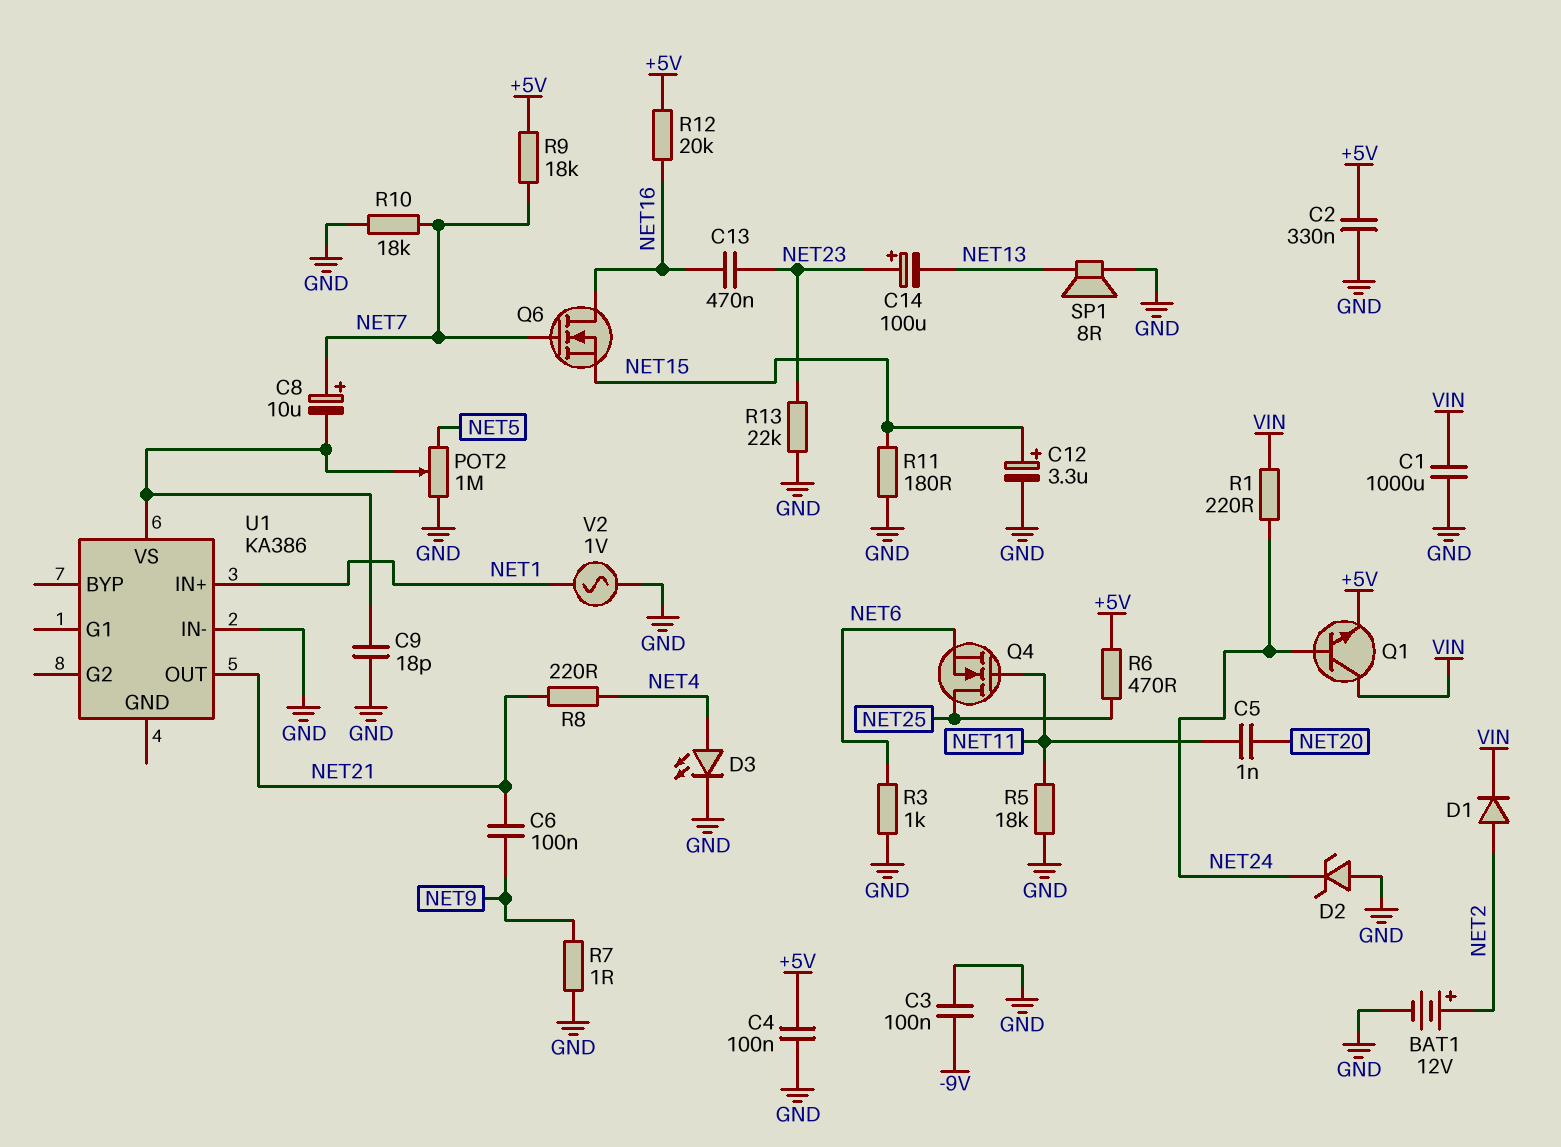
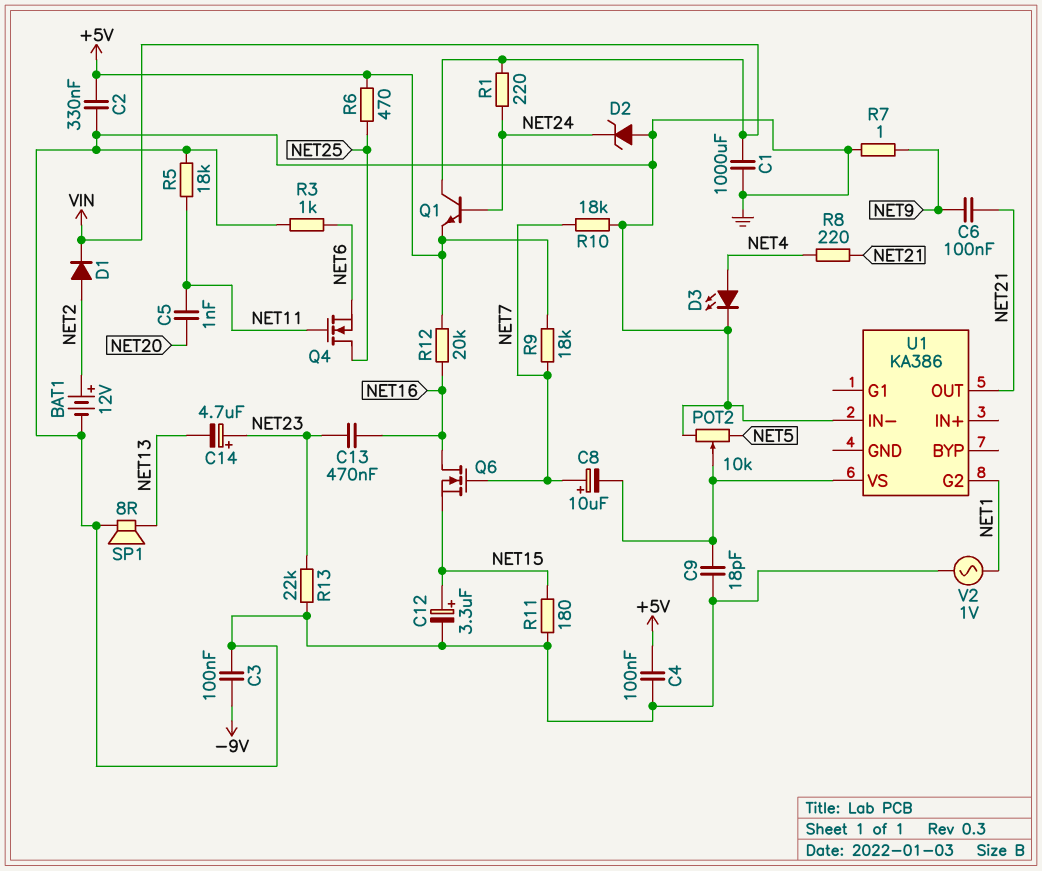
C14: 100uF (plus NET23, minus NET13) -> 4.7uF (plus NET23, minus NET13)
POT2: 1M (GND, NET5, wiper U1/VS) -> 10k (GND, NET5, wiper U1/VS)
U1 pin G2: none -> NET1
U1 pin IN+: NET1 -> none

